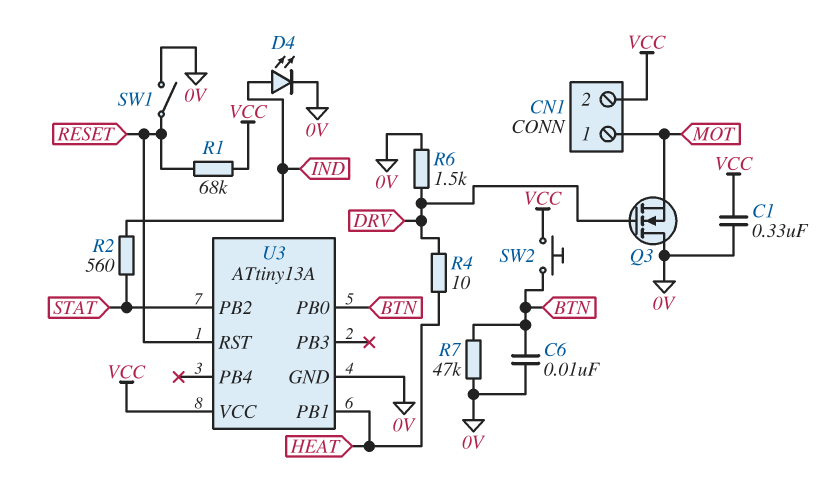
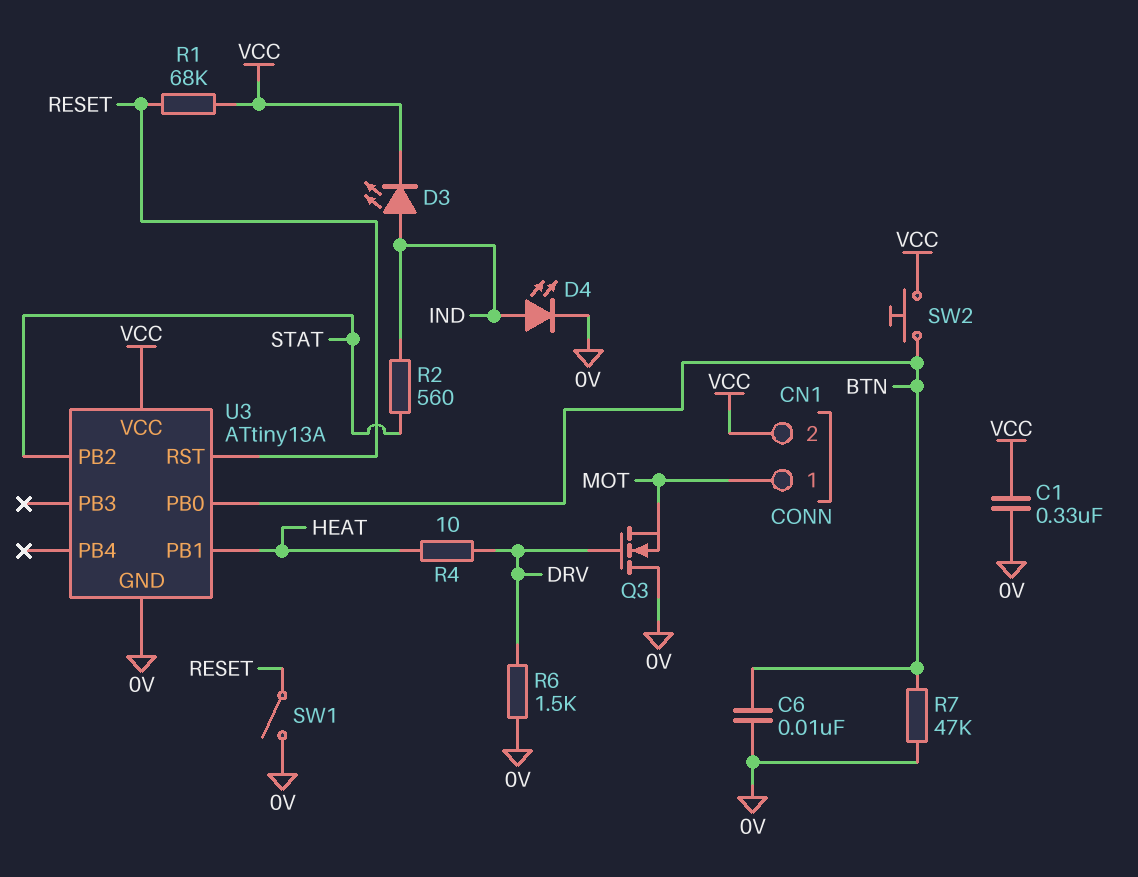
D3: none -> LED (A IND, K VCC)

